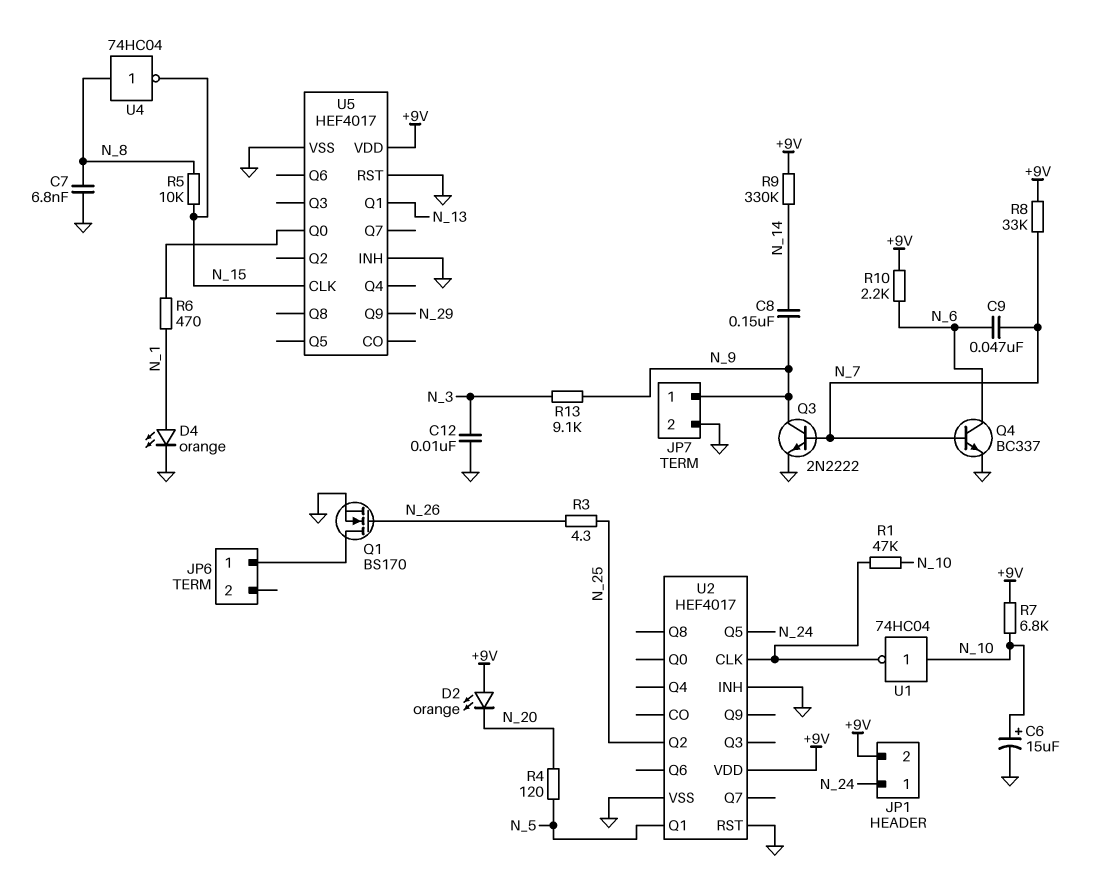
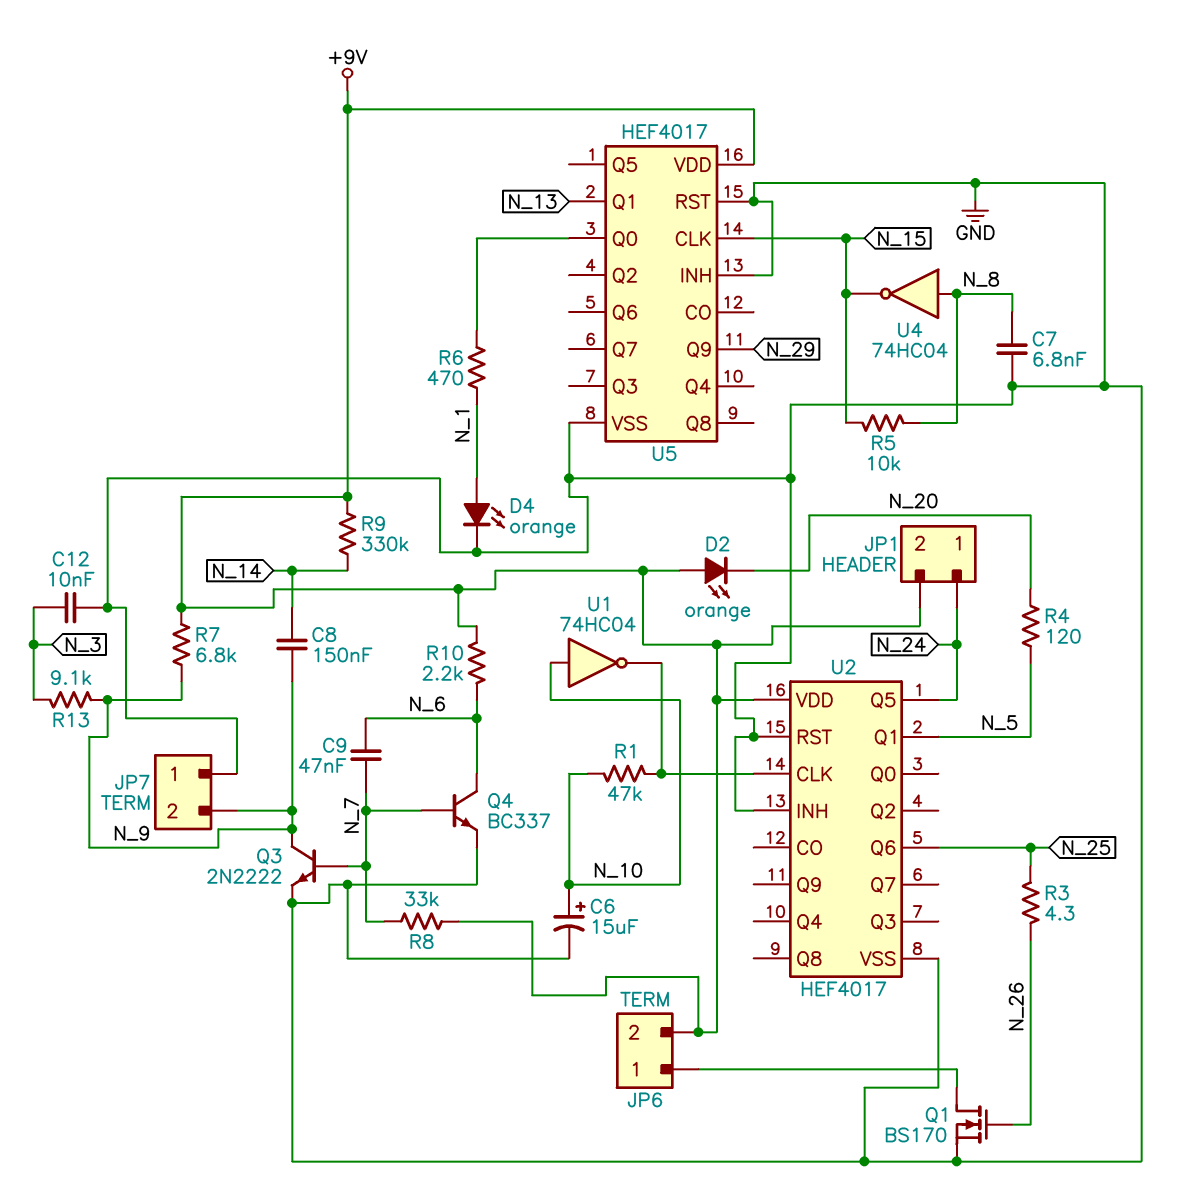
JP6 pin 2: none -> +9V
JP7 pin 1: N_9 -> GND
JP7 pin 2: GND -> N_9
R7: 6.8k (+9V, N_10) -> 6.8k (+9V, N_9)
U2 pin Q2: N_25 -> none
U2 pin Q6: none -> N_25

